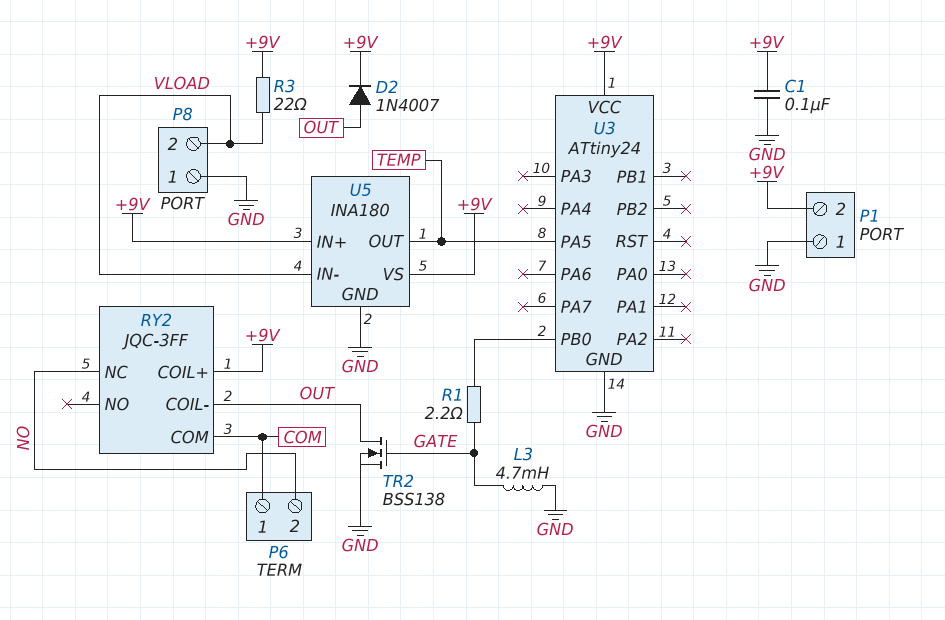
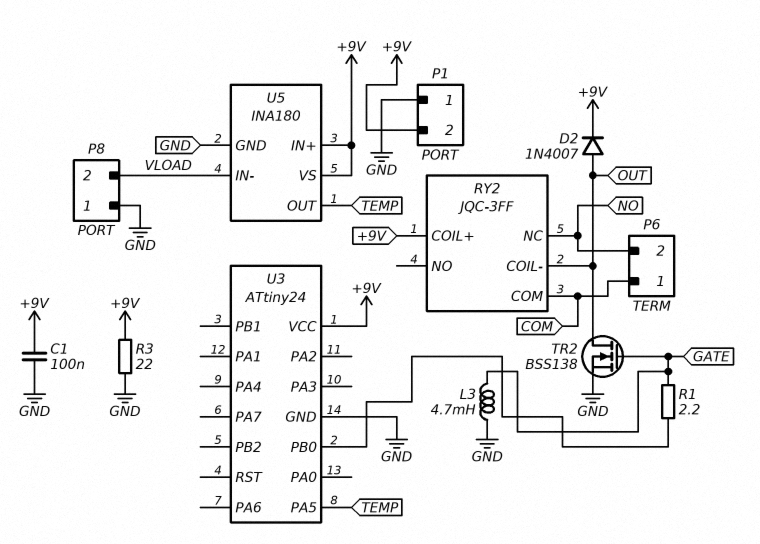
R3: 22 (+9V, VLOAD) -> 22 (+9V, GND)

